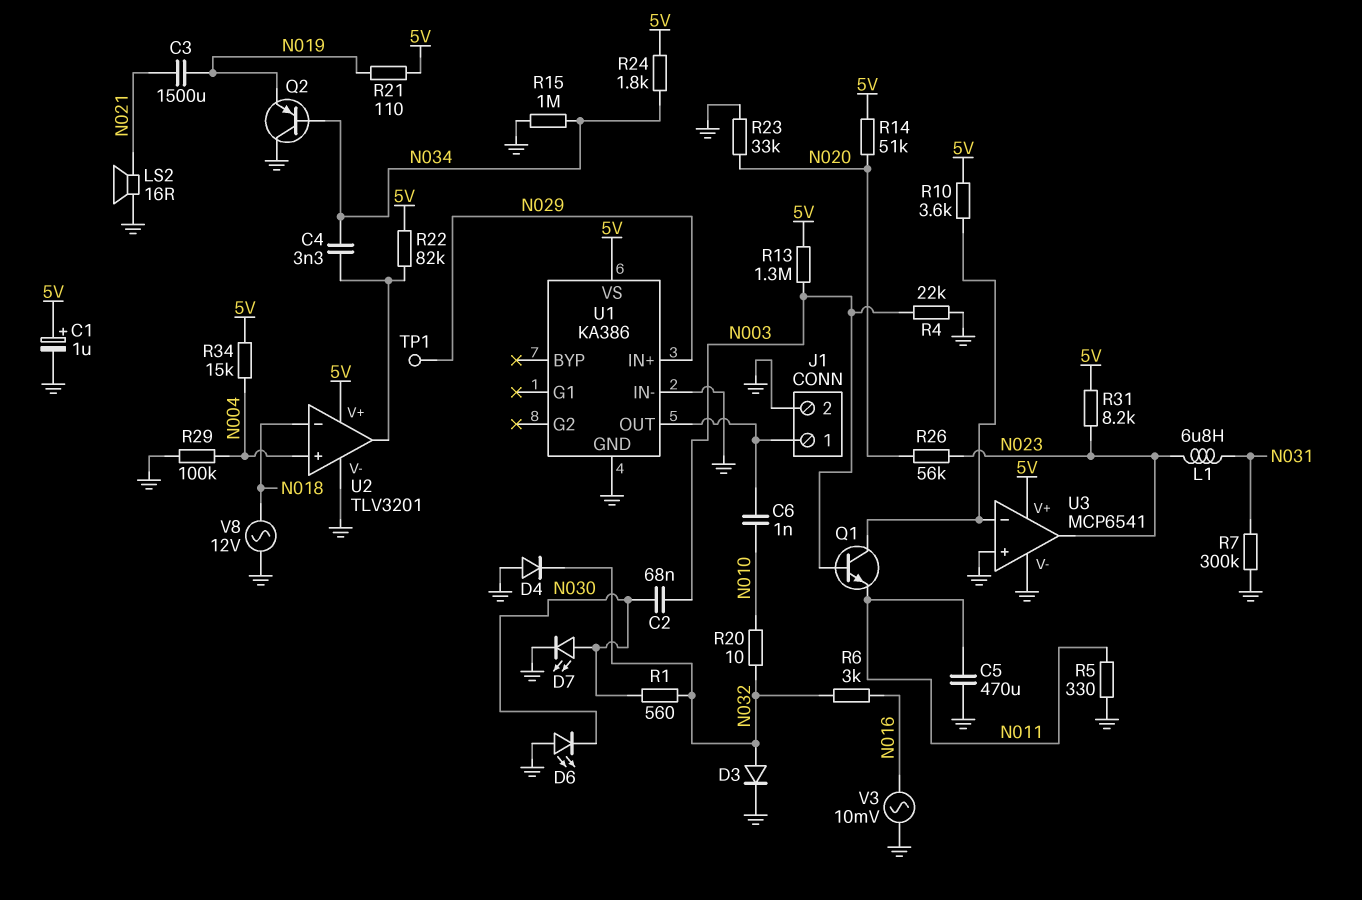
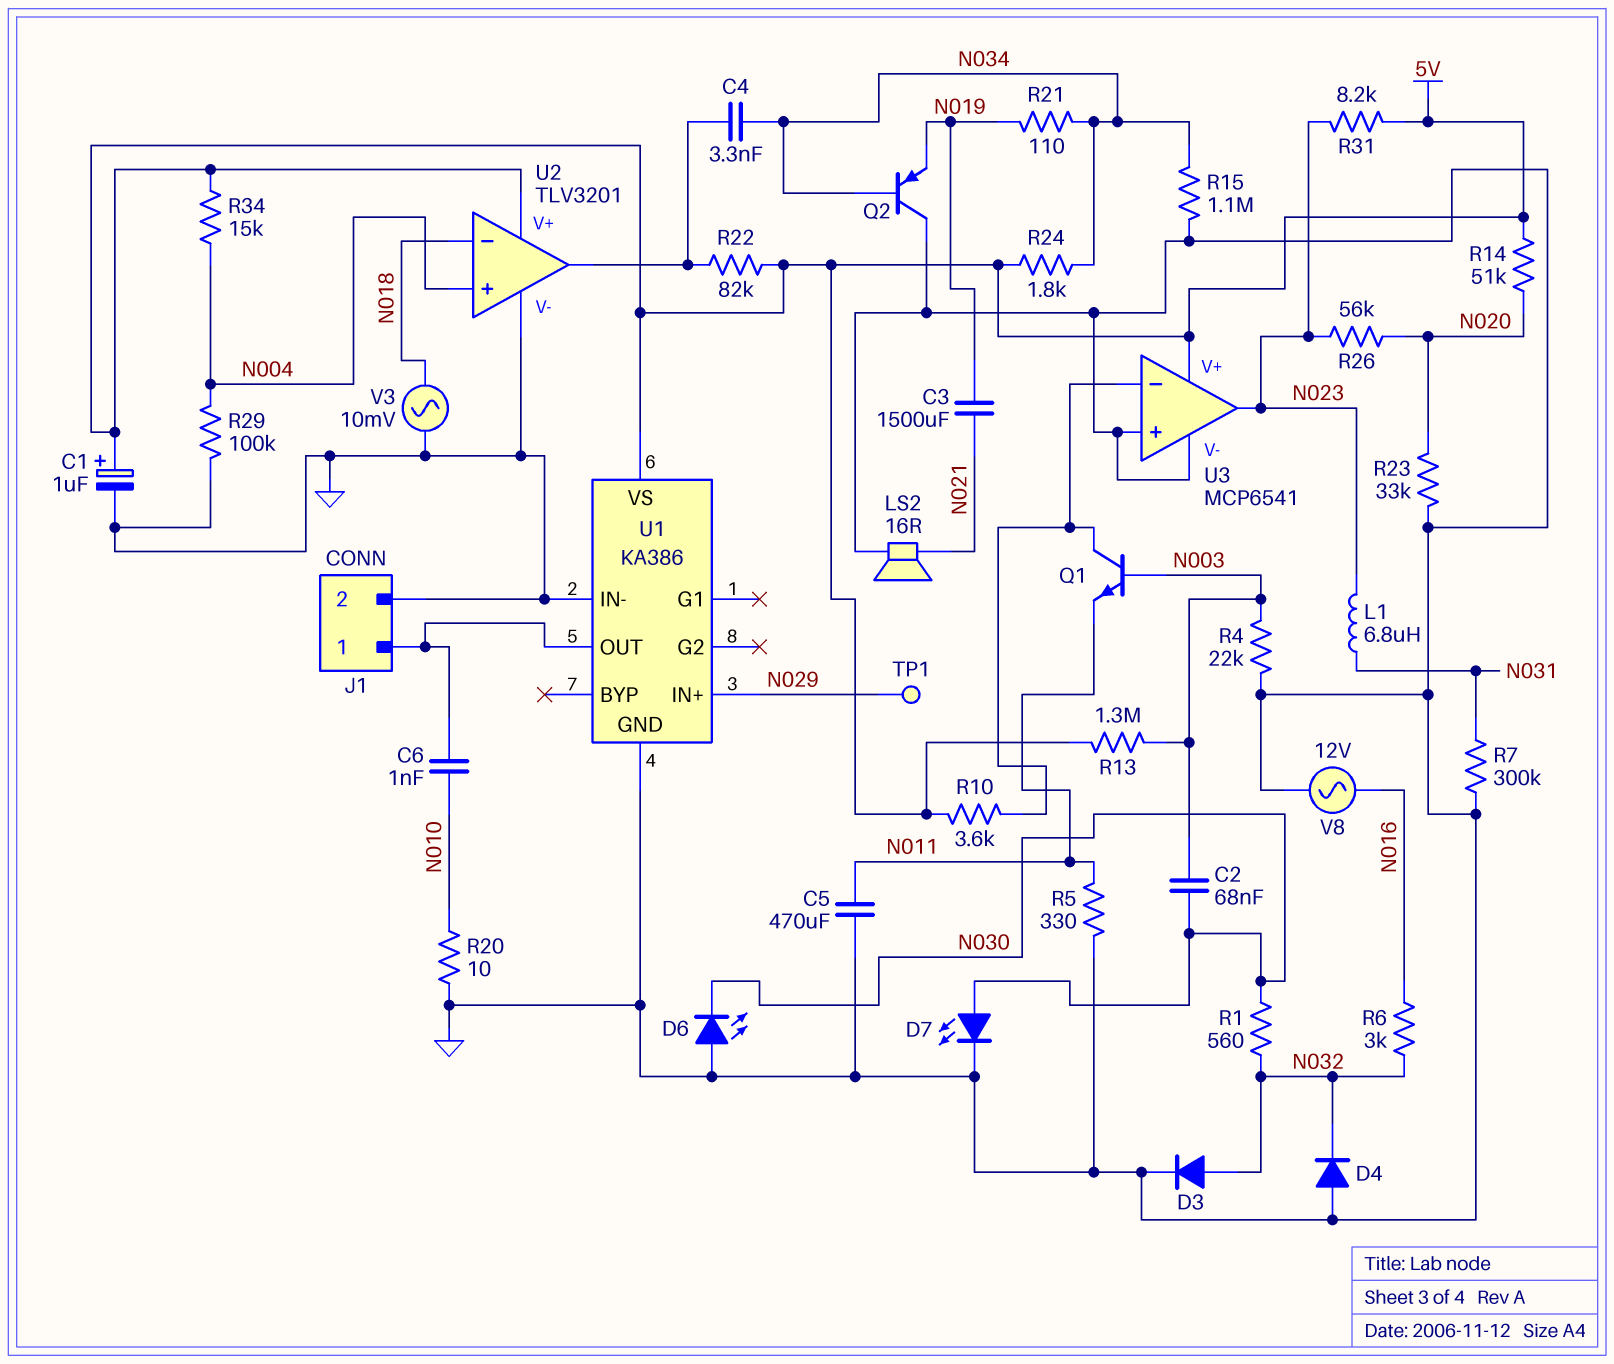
R15: 1M (GND, N034) -> 1.1M (GND, N034)
R20: 10 (N010, N032) -> 10 (GND, N010)
R21: 110 (5V, N019) -> 110 (N019, N034)
V3: AC 10mV (GND, N016) -> AC 10mV (GND, N018)
V8: AC 12V (GND, N018) -> AC 12V (GND, N016)

